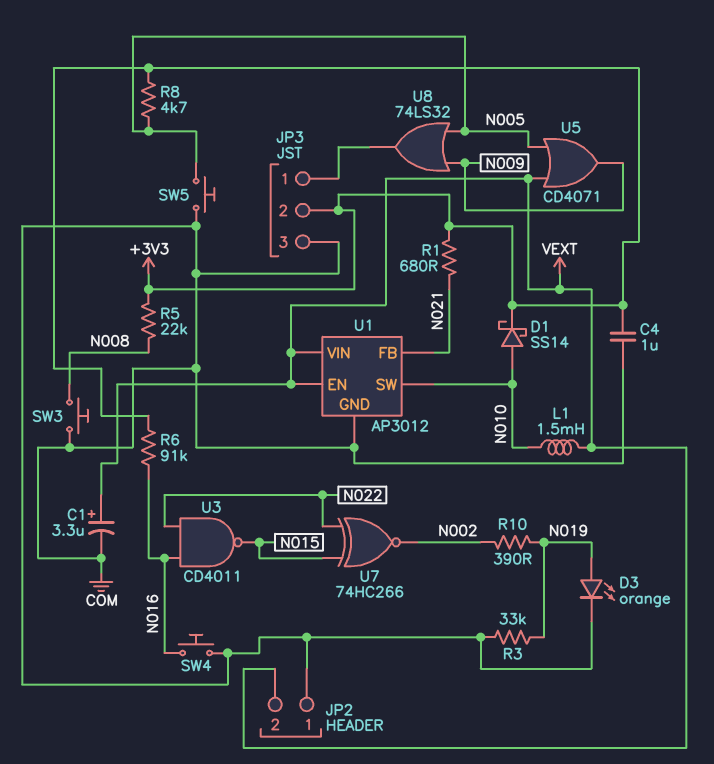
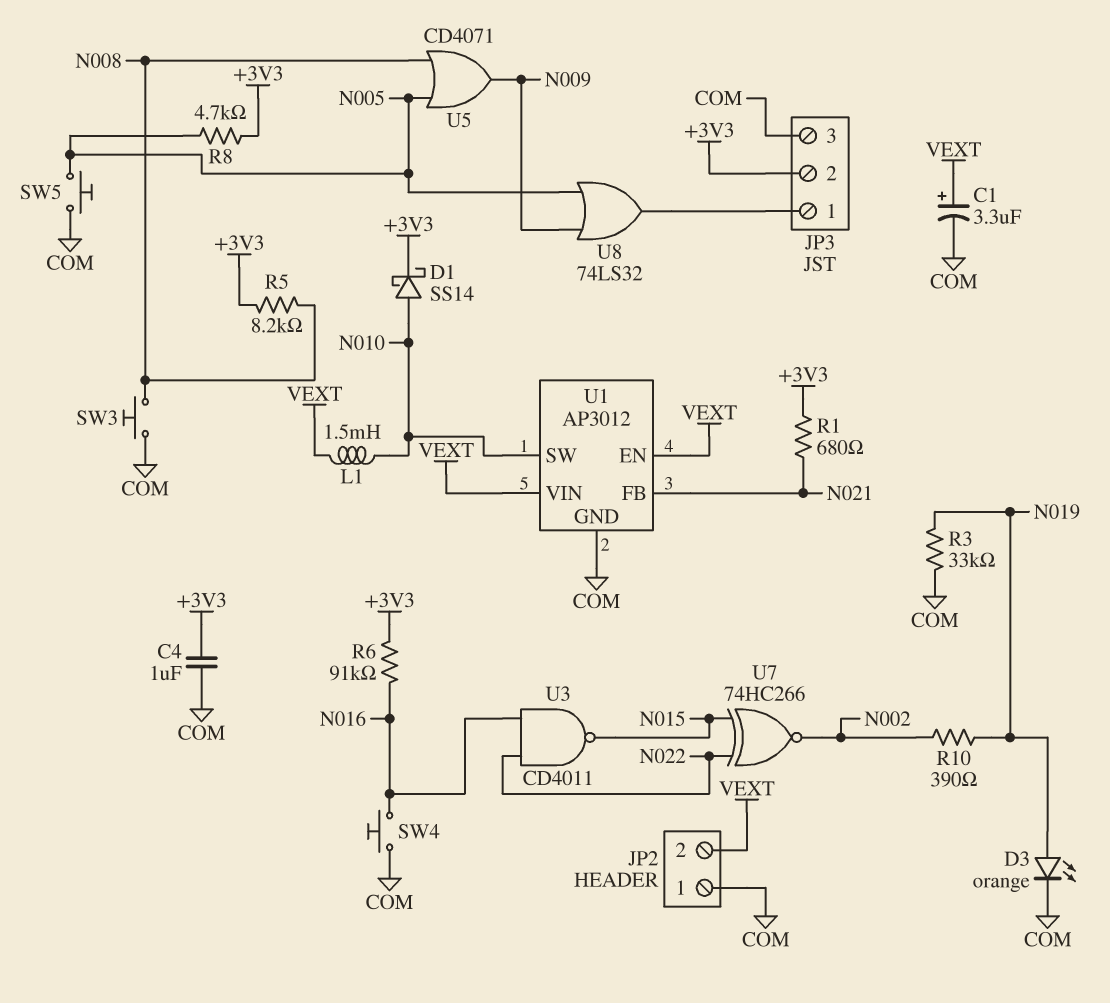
R5: 22k (+3V3, N008) -> 8.2k (+3V3, N008)
U5: OR CD4071 (in N005, in VEXT, out N009) -> OR CD4071 (in N005, in N008, out N009)

